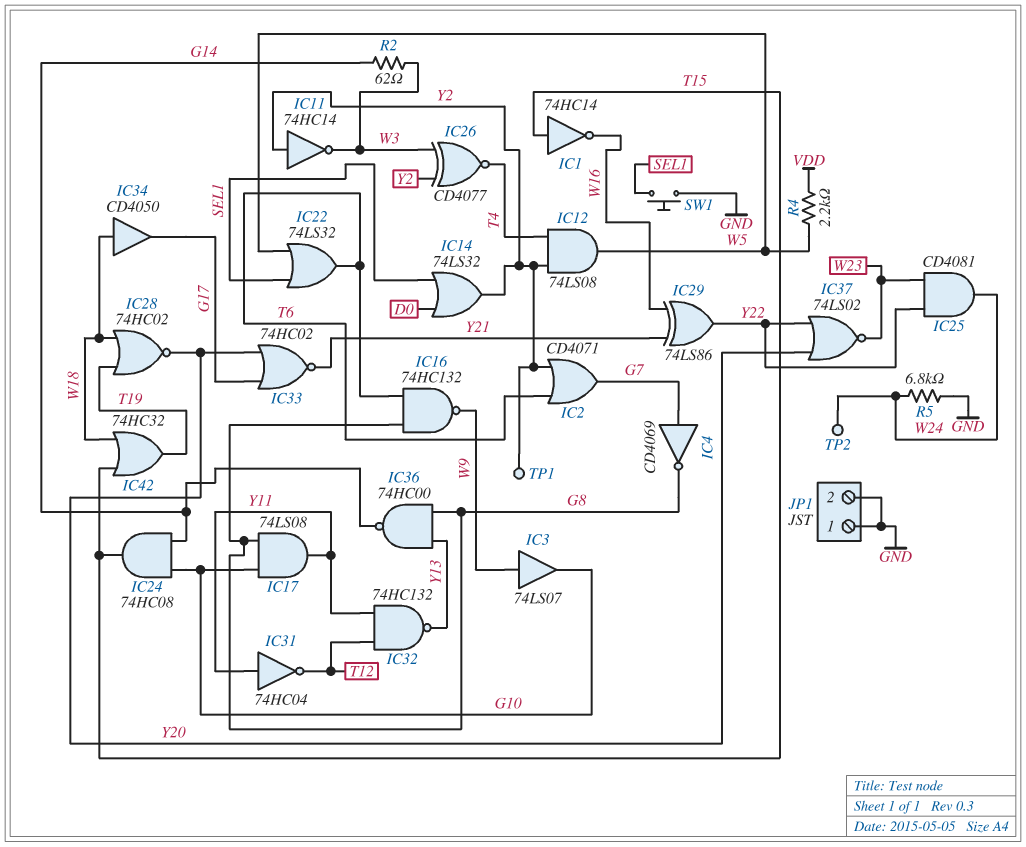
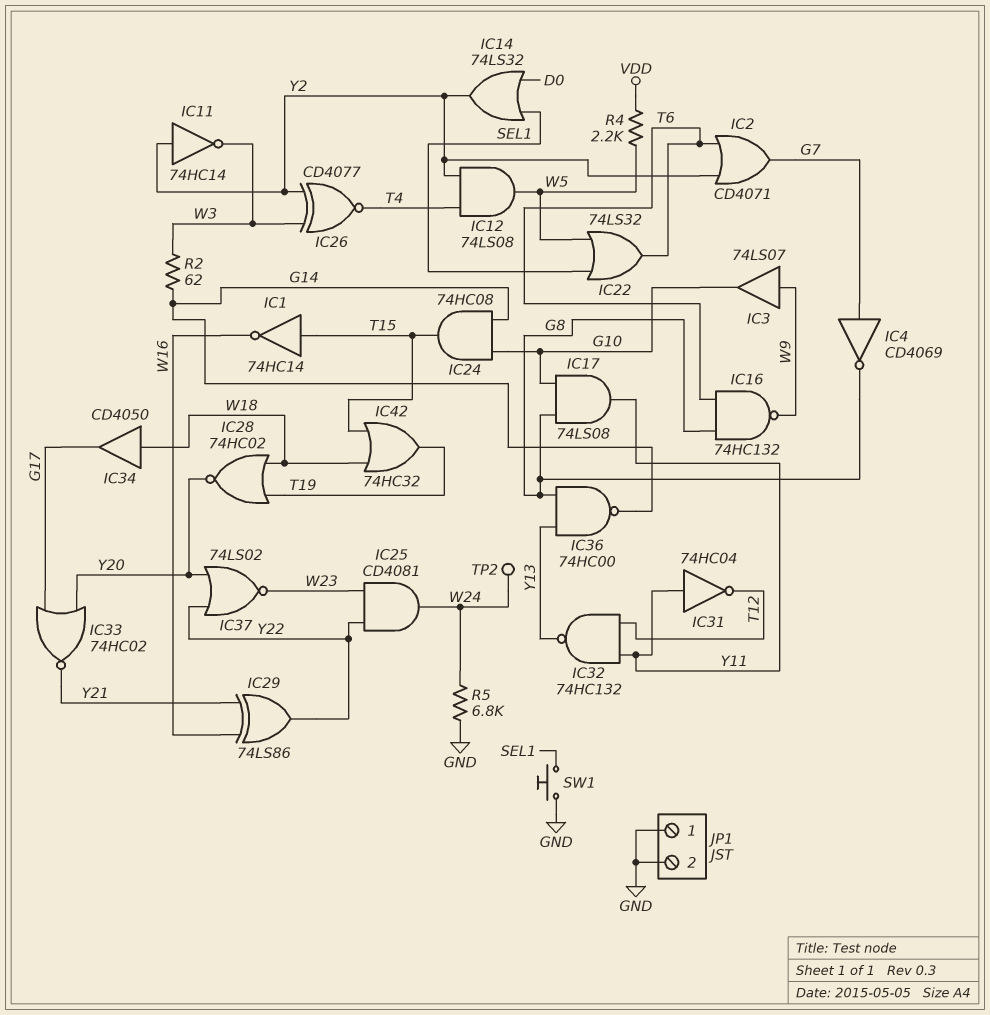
TP1: test point (Y2) -> none

